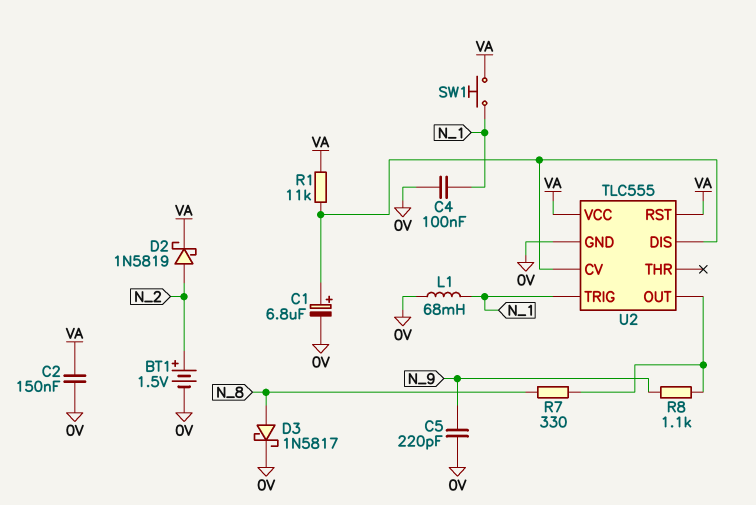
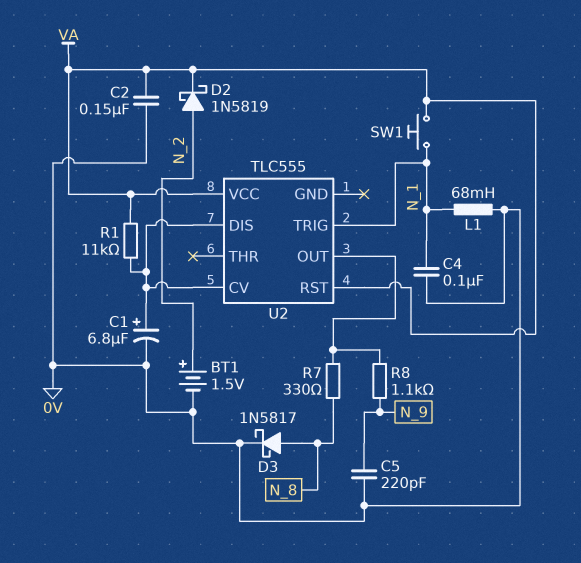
U2 pin GND: 0V -> none

